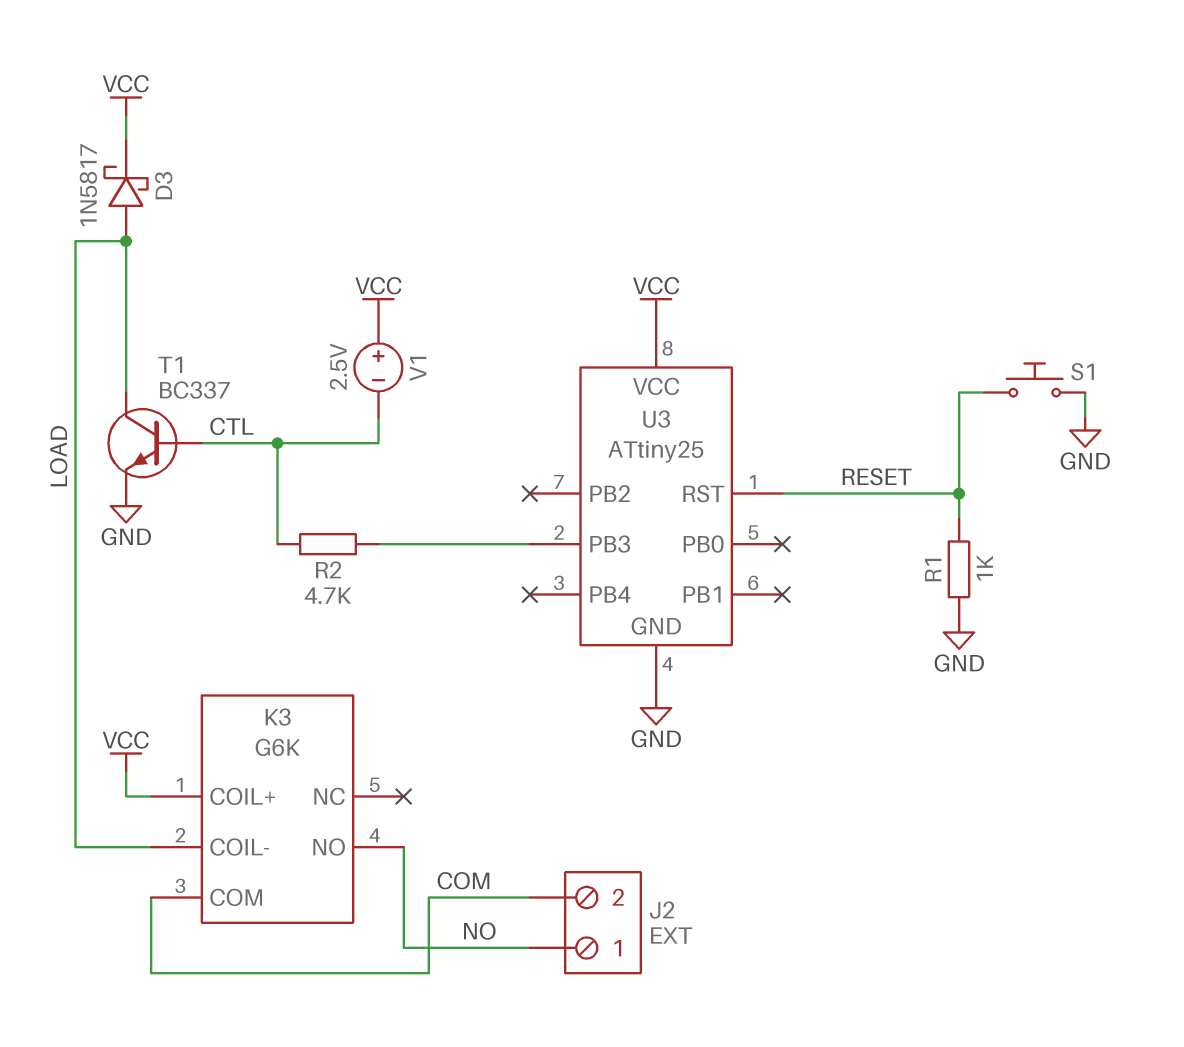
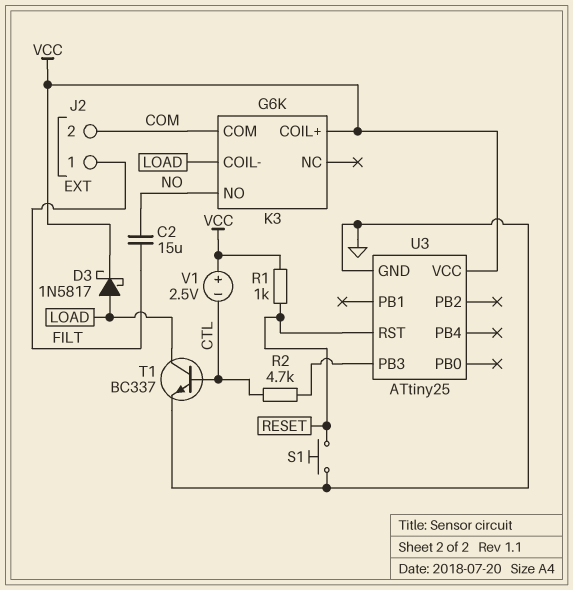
C2: none -> 15uF (FILT, NO)
J2 pin 1: NO -> FILT
R1: 1k (GND, RESET) -> 1k (RESET, VCC)

